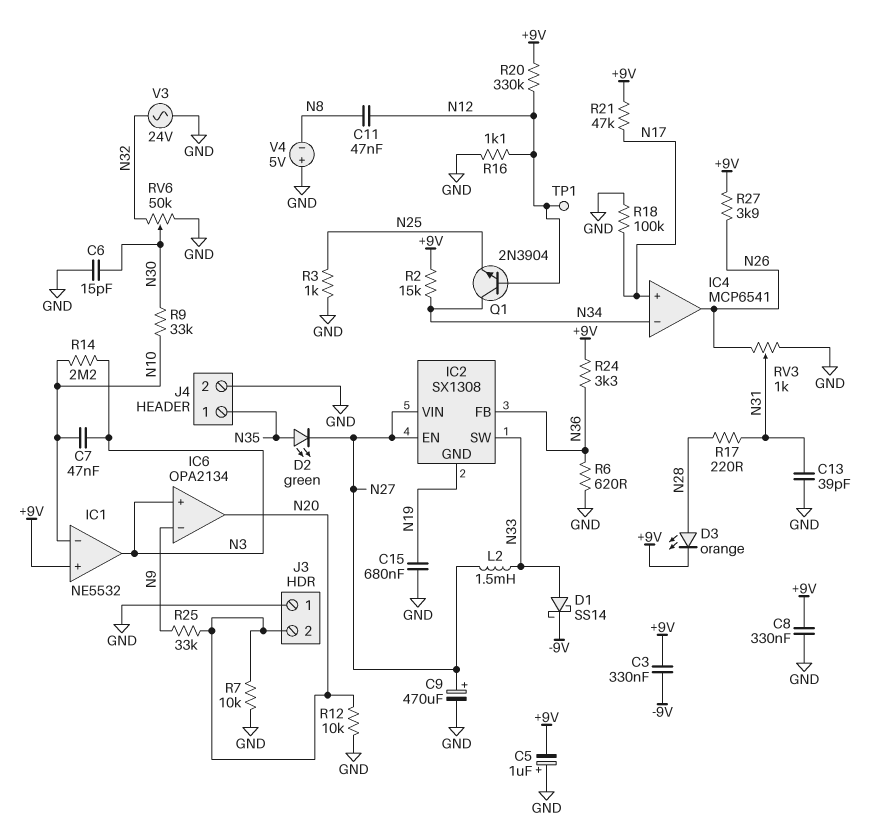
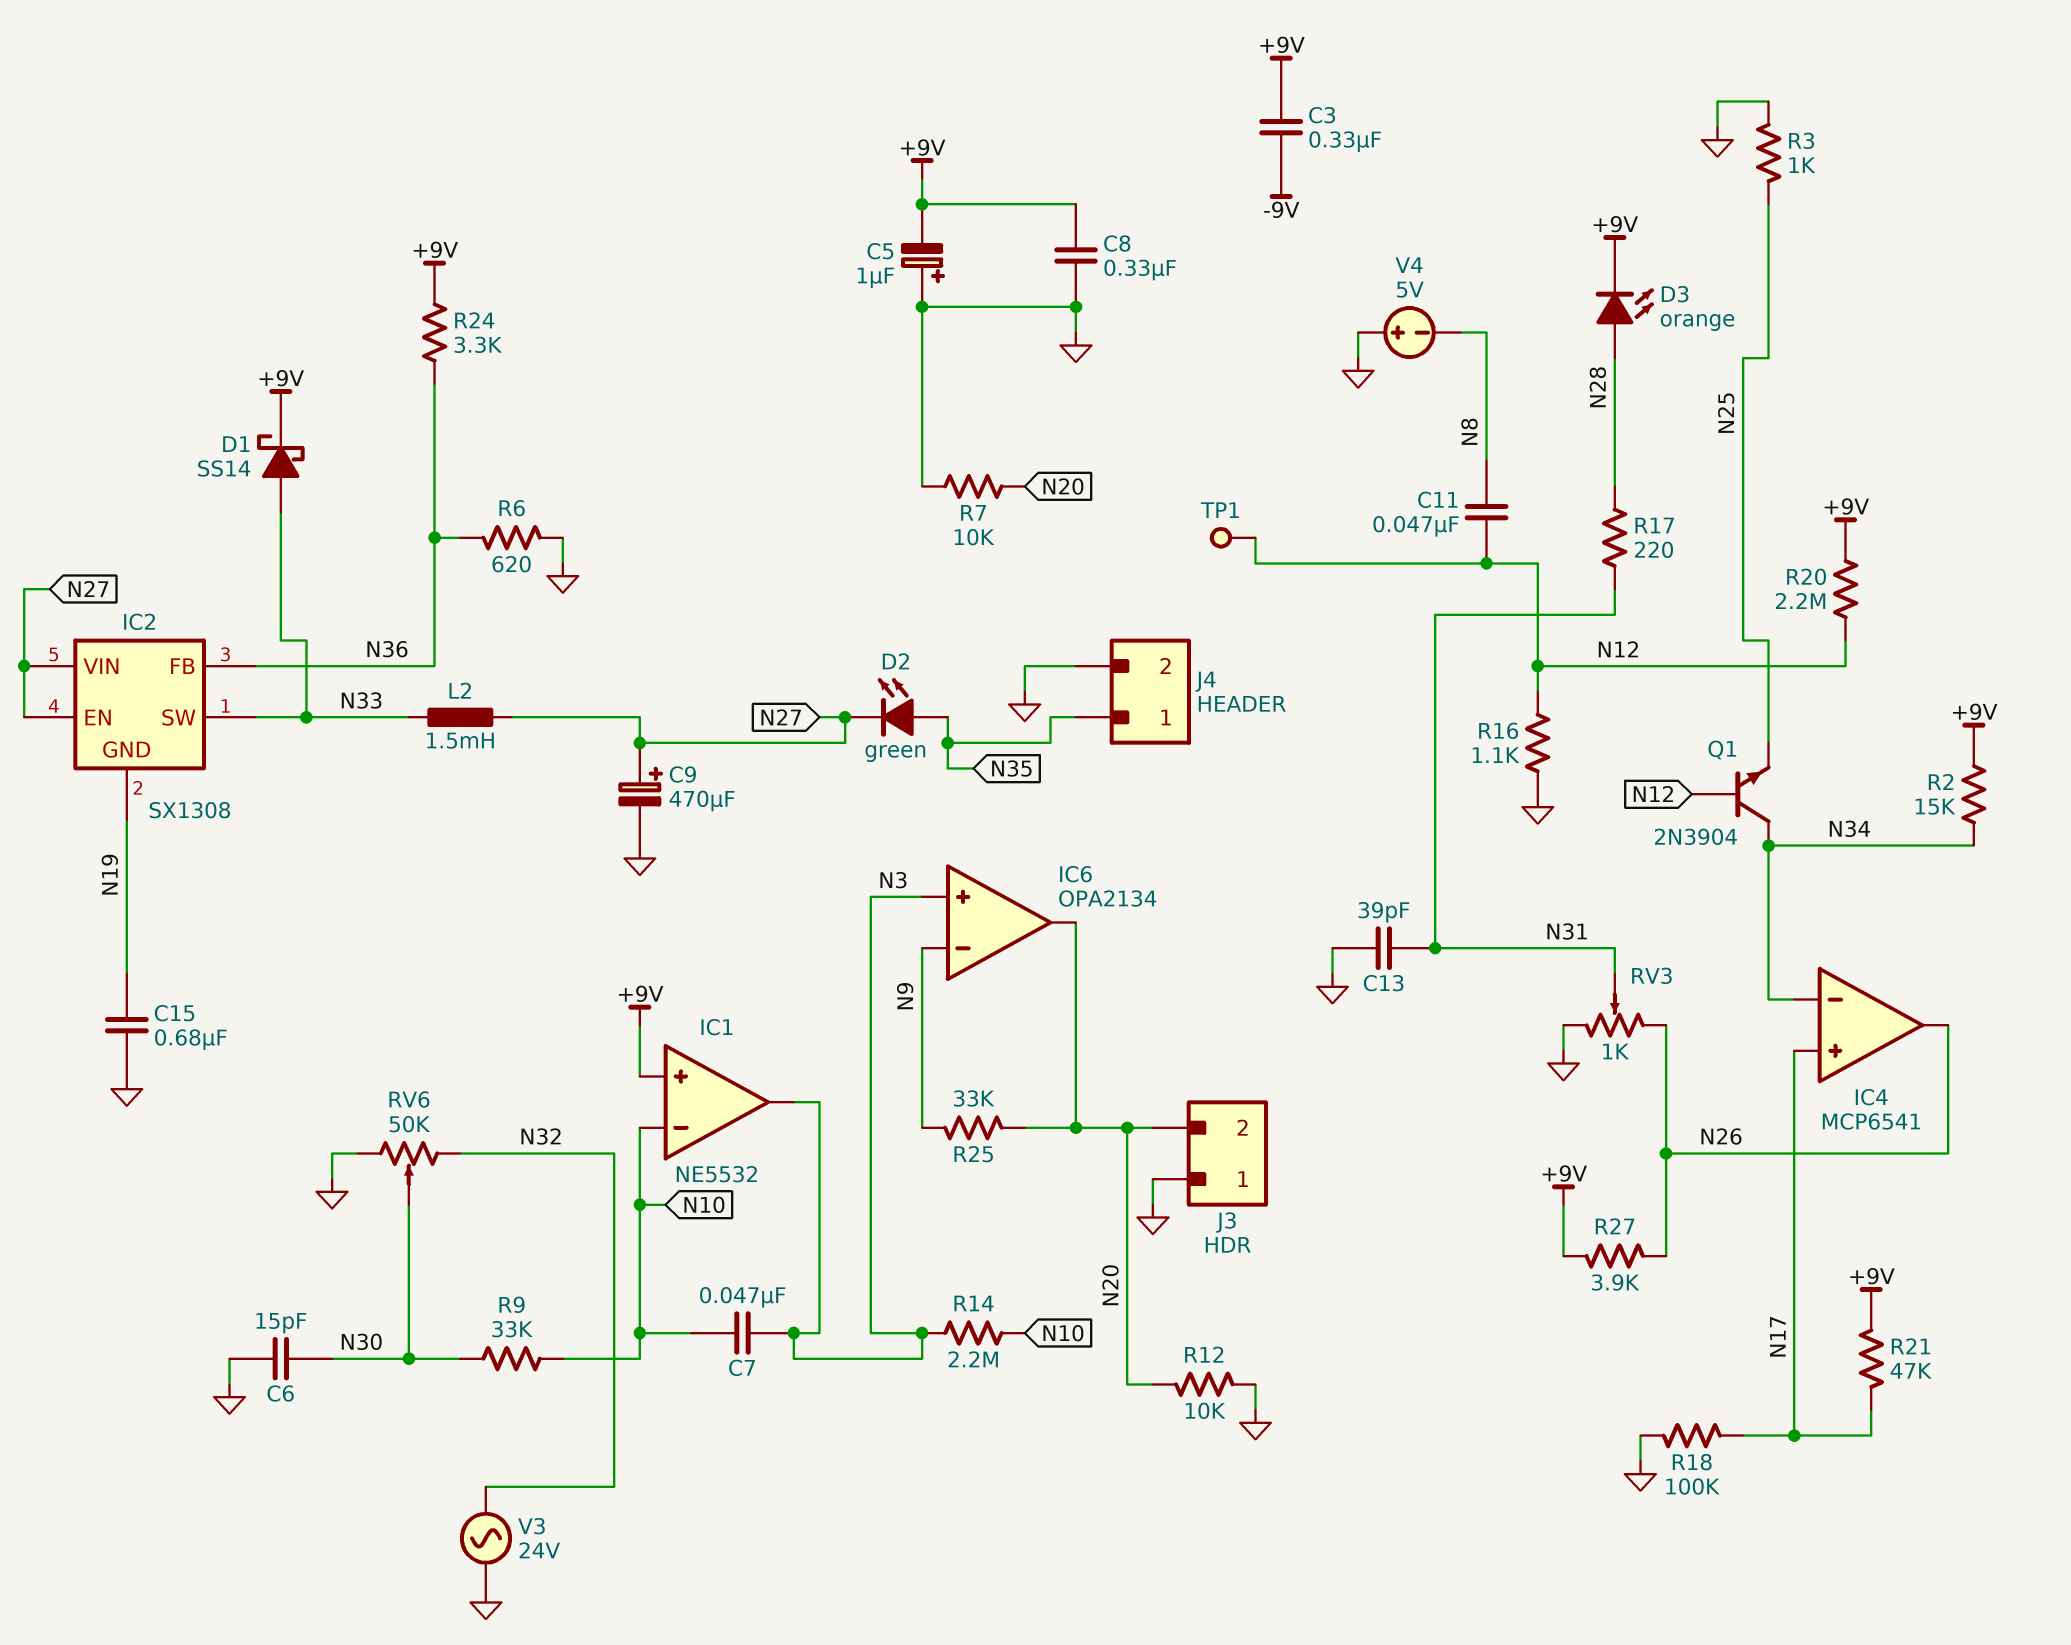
D1: schottky SS14 (A N33, K -9V) -> schottky SS14 (A N33, K +9V)
R20: 330k (+9V, N12) -> 2.2M (+9V, N12)

